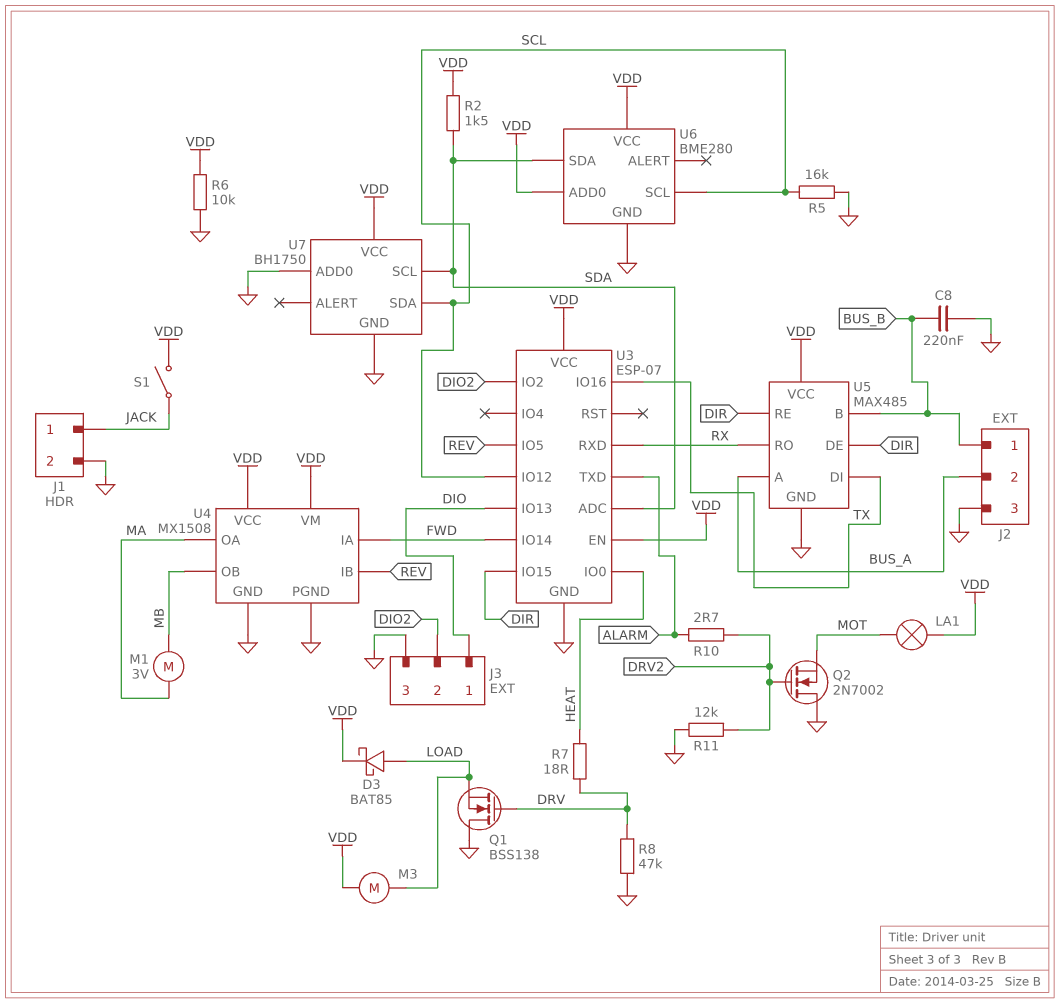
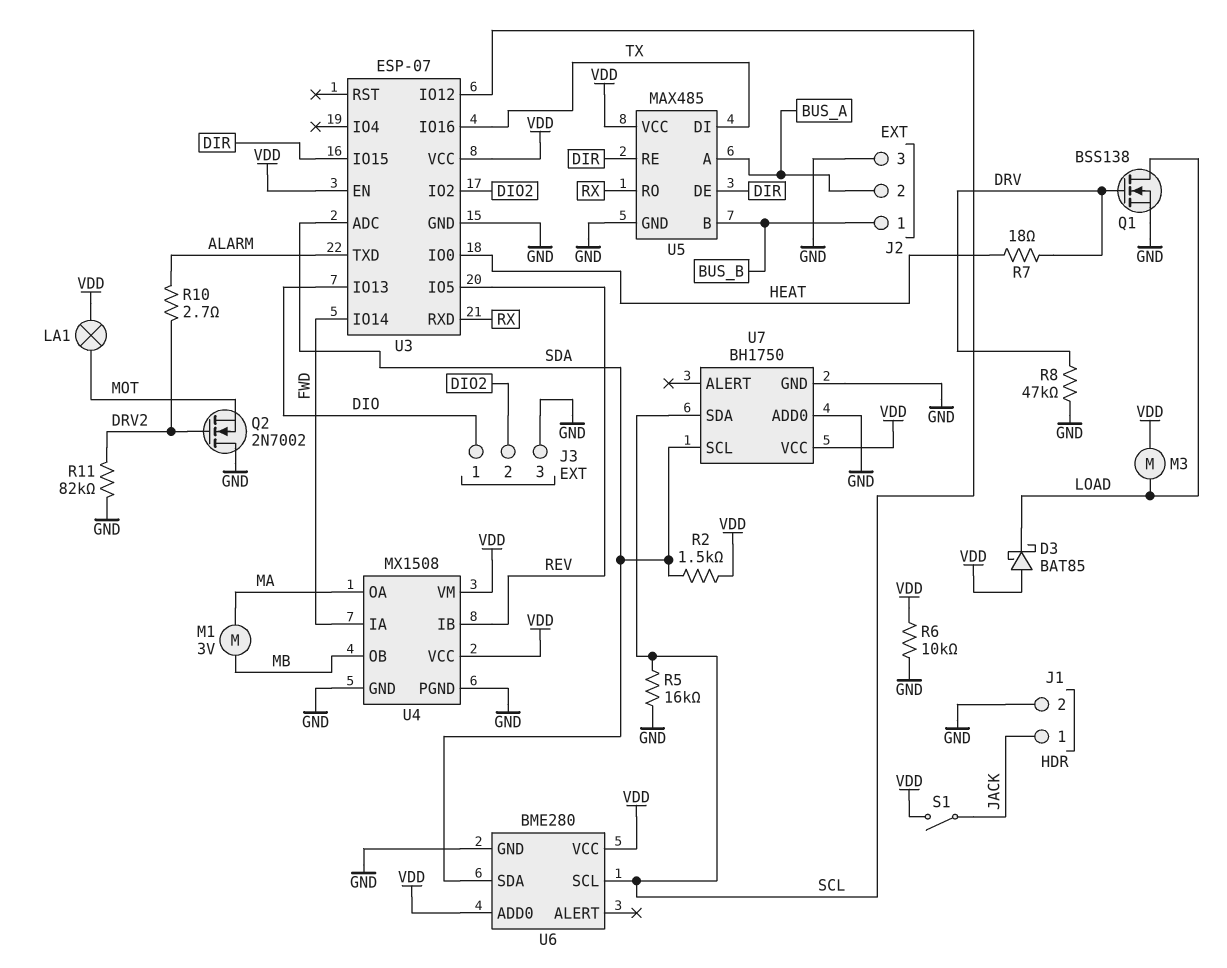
C8: 220nF (BUS_B, GND) -> none
D3: schottky BAT85 (A LOAD, K VDD) -> schottky BAT85 (A VDD, K LOAD)
Q1: NMOS BSS138 (G DRV, D GND, S LOAD) -> NMOS BSS138 (G DRV, D LOAD, S GND)
R11: 12k (DRV2, GND) -> 82k (DRV2, GND)

